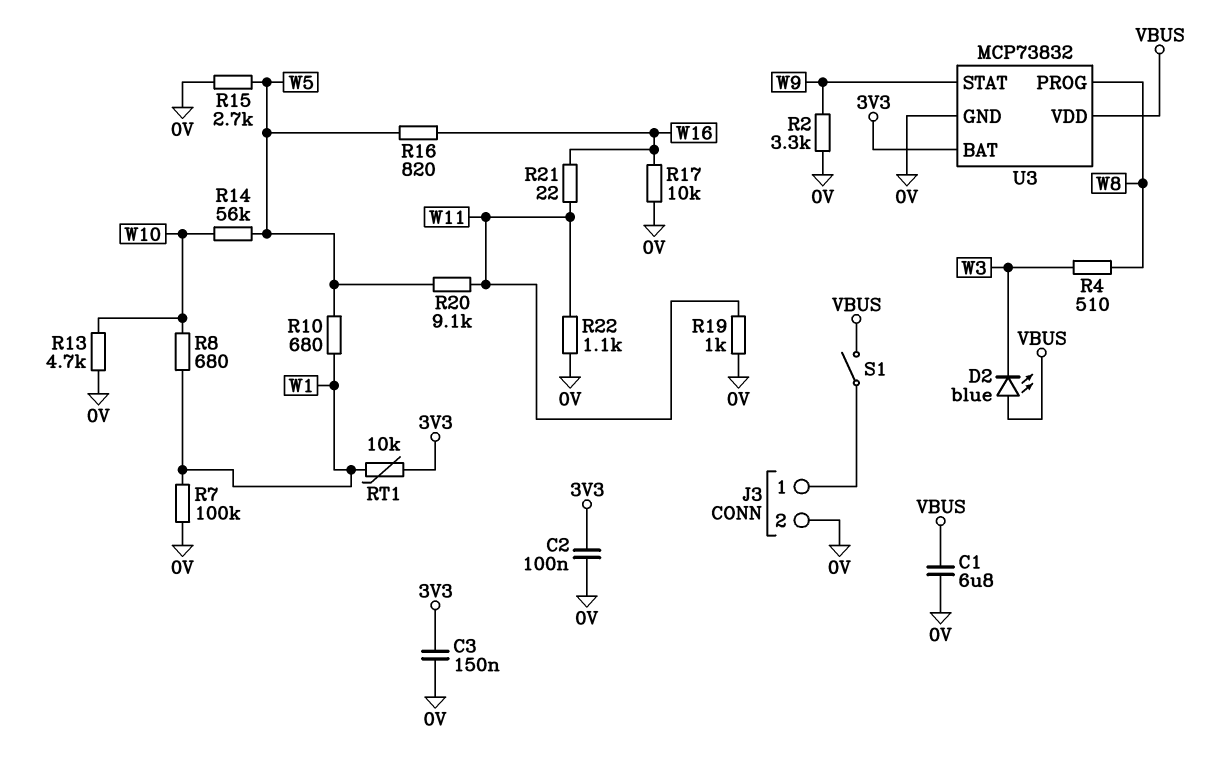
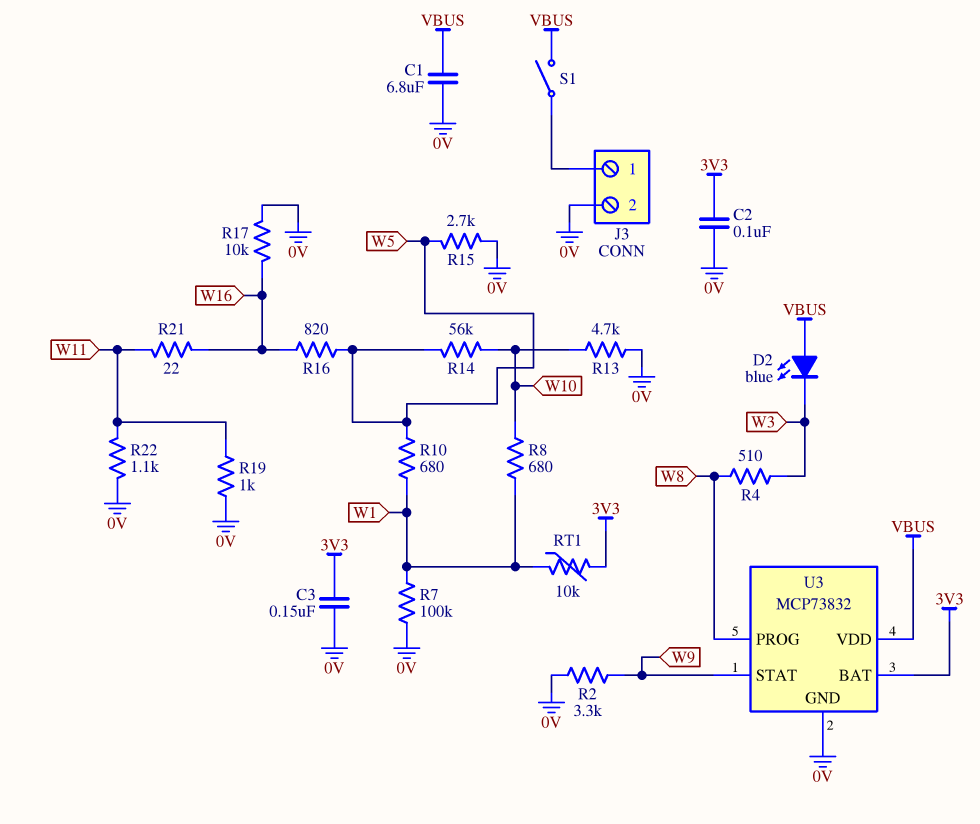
R20: 9.1k (W5, W11) -> none

